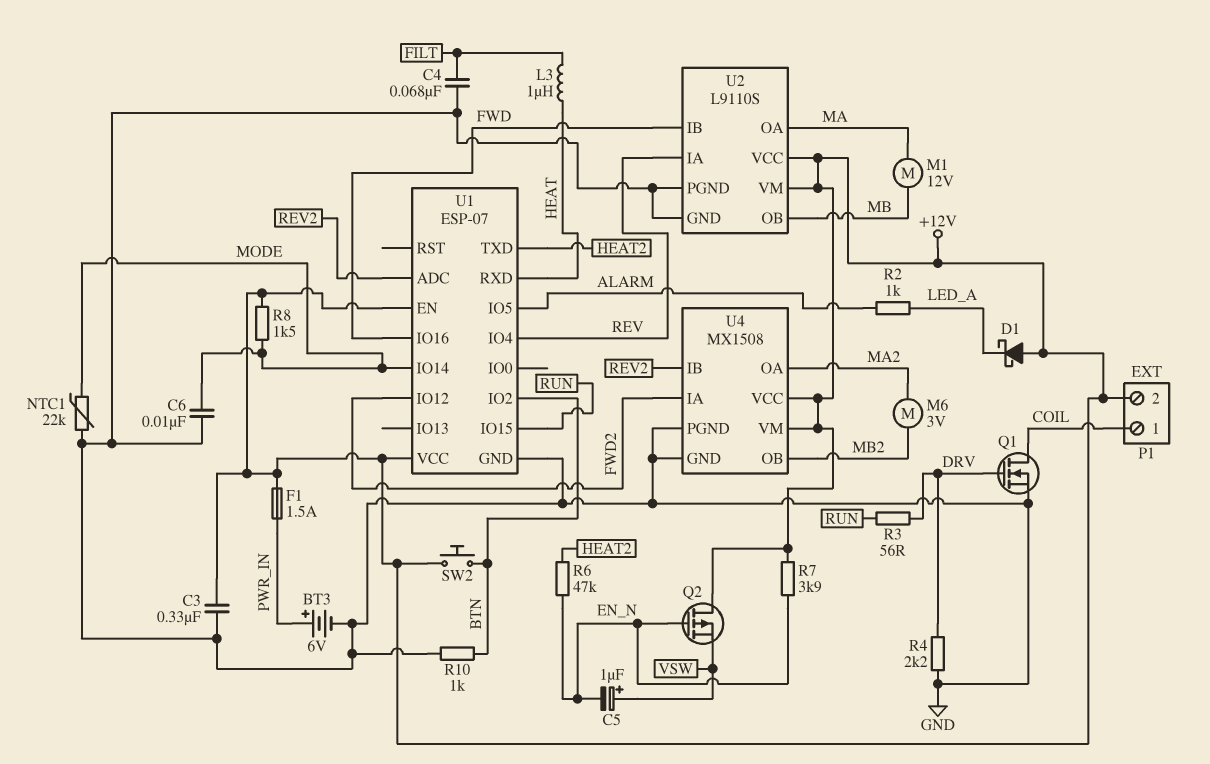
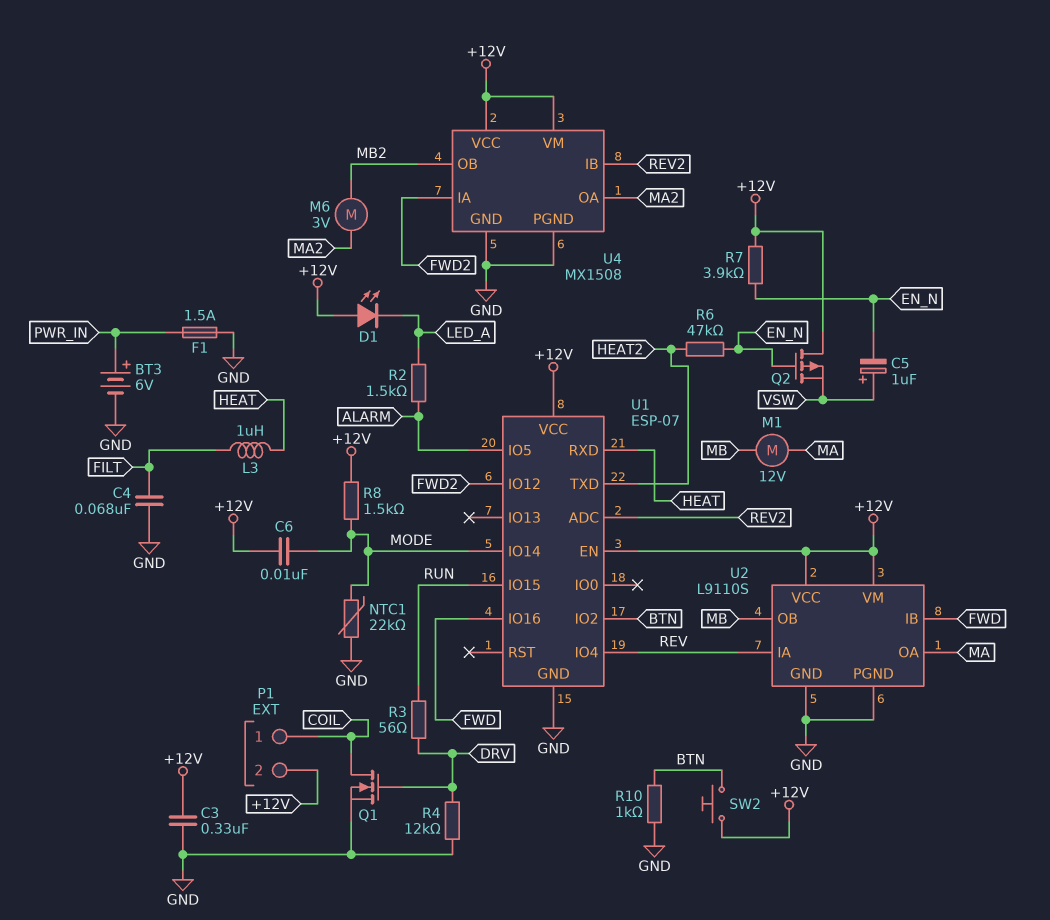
C6: 10nF (GND, MODE) -> 10nF (+12V, MODE)
D1: schottky (A +12V, K LED_A) -> LED (A +12V, K LED_A)
F1: 1.5A (+12V, PWR_IN) -> 1.5A (GND, PWR_IN)
R2: 1k (ALARM, LED_A) -> 1.5k (ALARM, LED_A)
R4: 2.2k (DRV, GND) -> 12k (DRV, GND)

